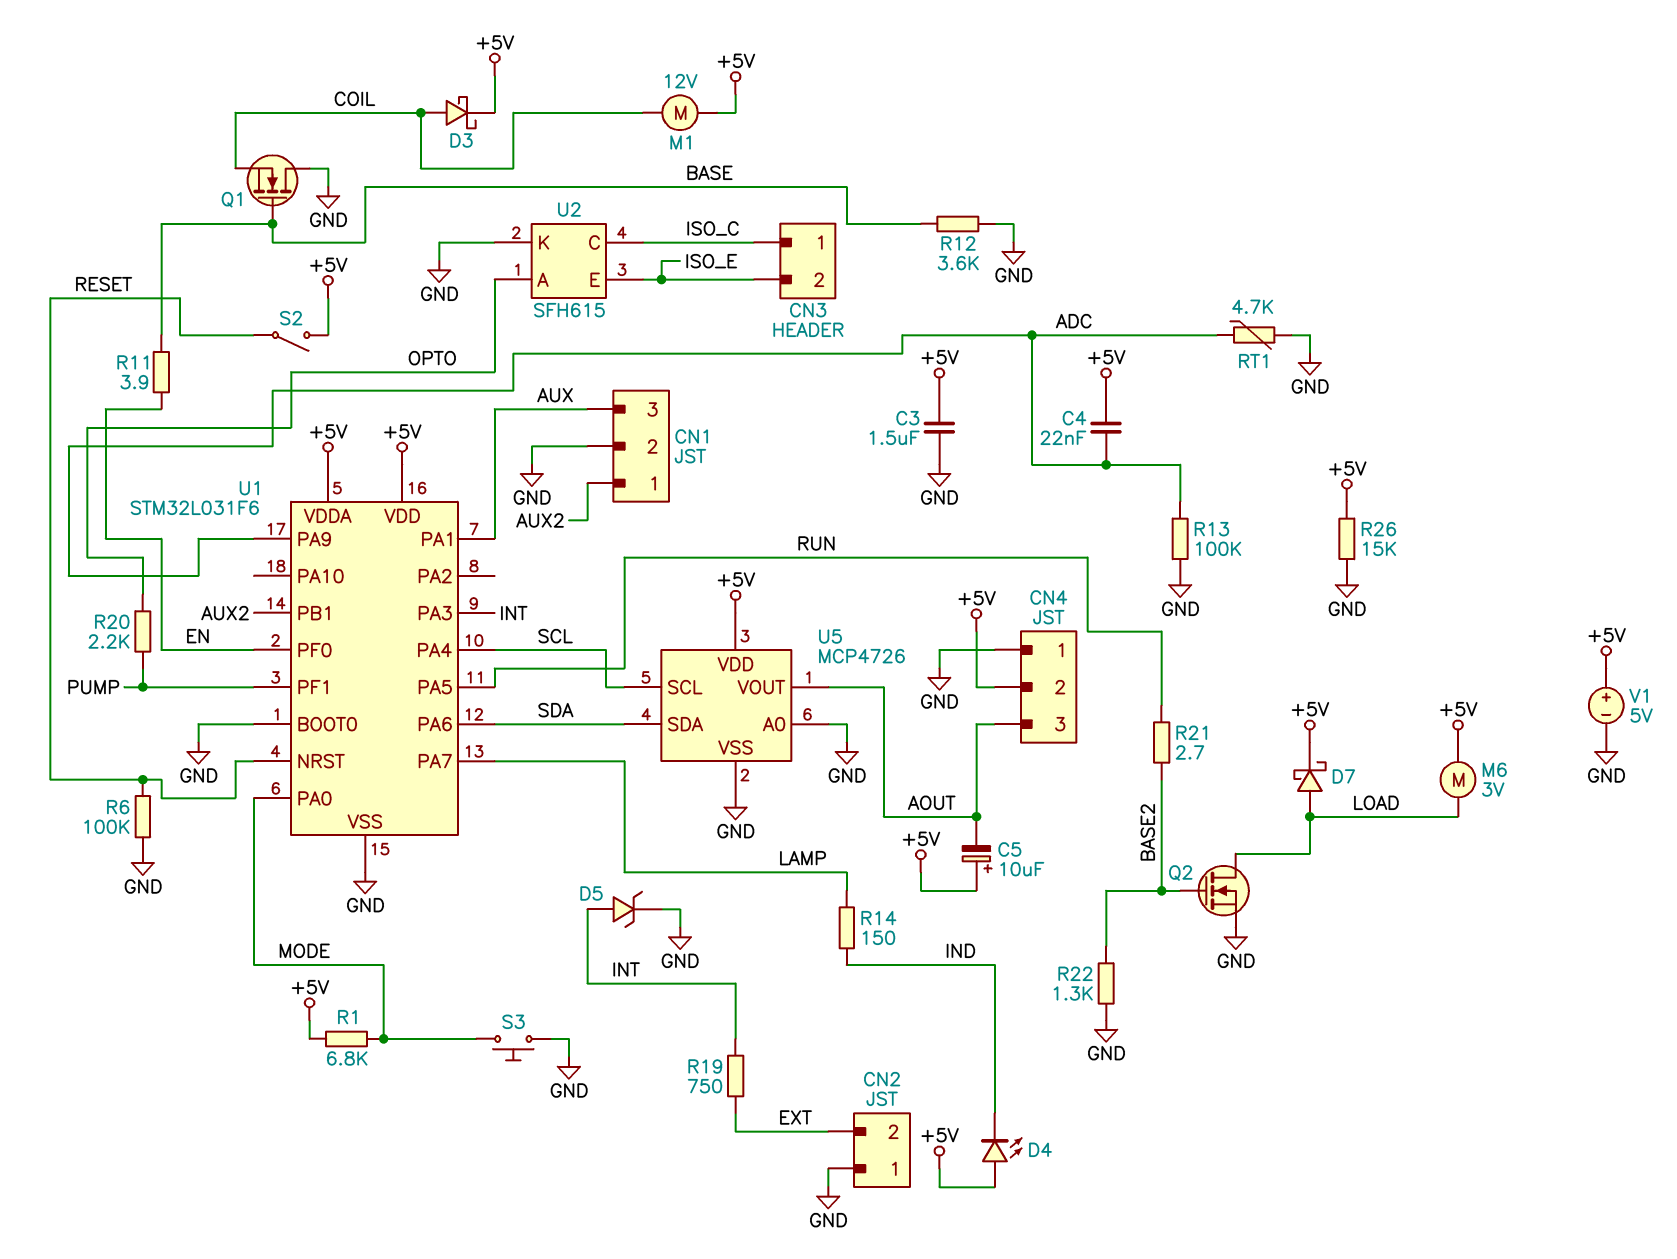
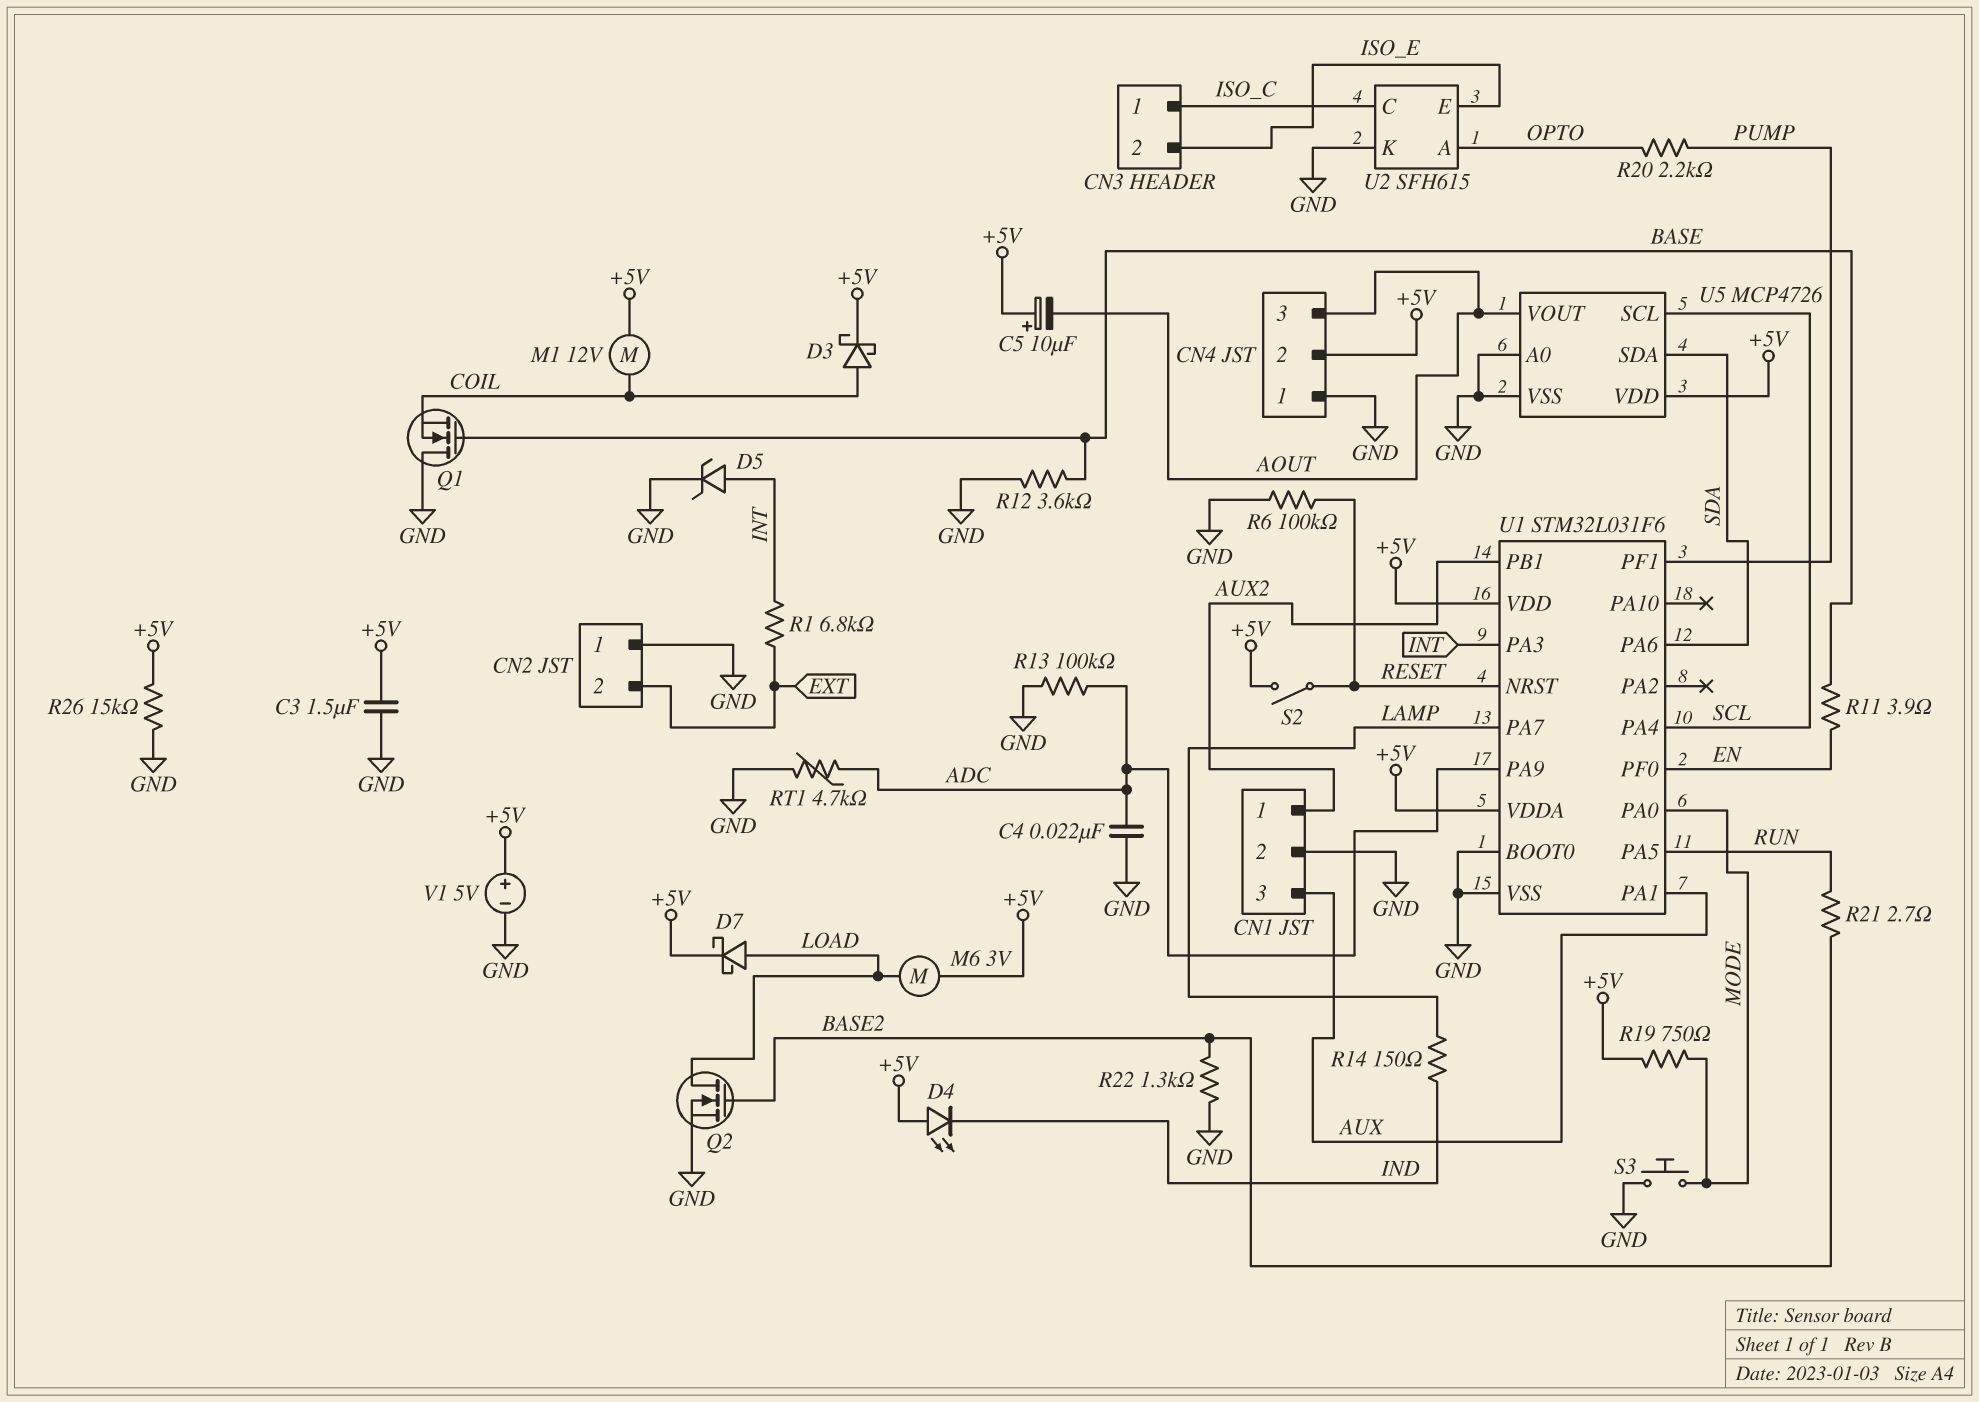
C4: 22nF (+5V, ADC) -> 22nF (ADC, GND)
R1: 6.8k (+5V, MODE) -> 6.8k (EXT, INT)
R19: 750 (EXT, INT) -> 750 (+5V, MODE)

